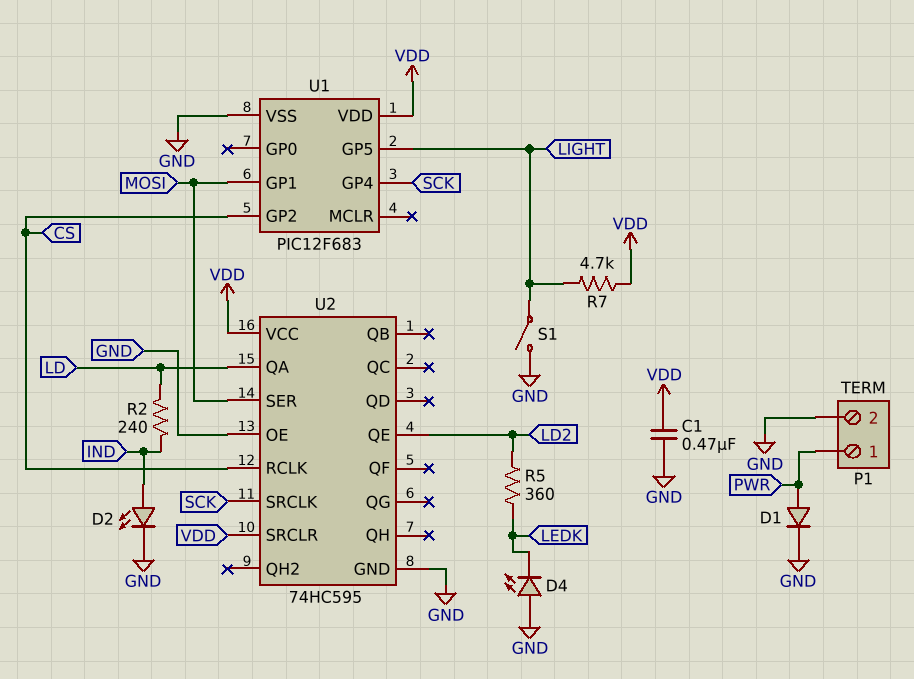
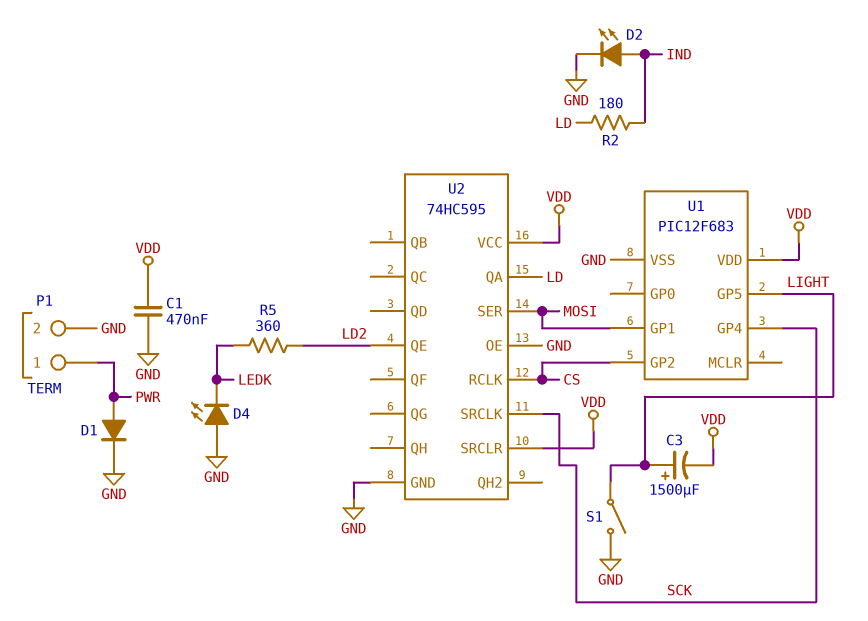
C3: none -> 1500uF (plus LIGHT, minus VDD)
R2: 240 (IND, LD) -> 180 (IND, LD)
R7: 4.7k (LIGHT, VDD) -> none

